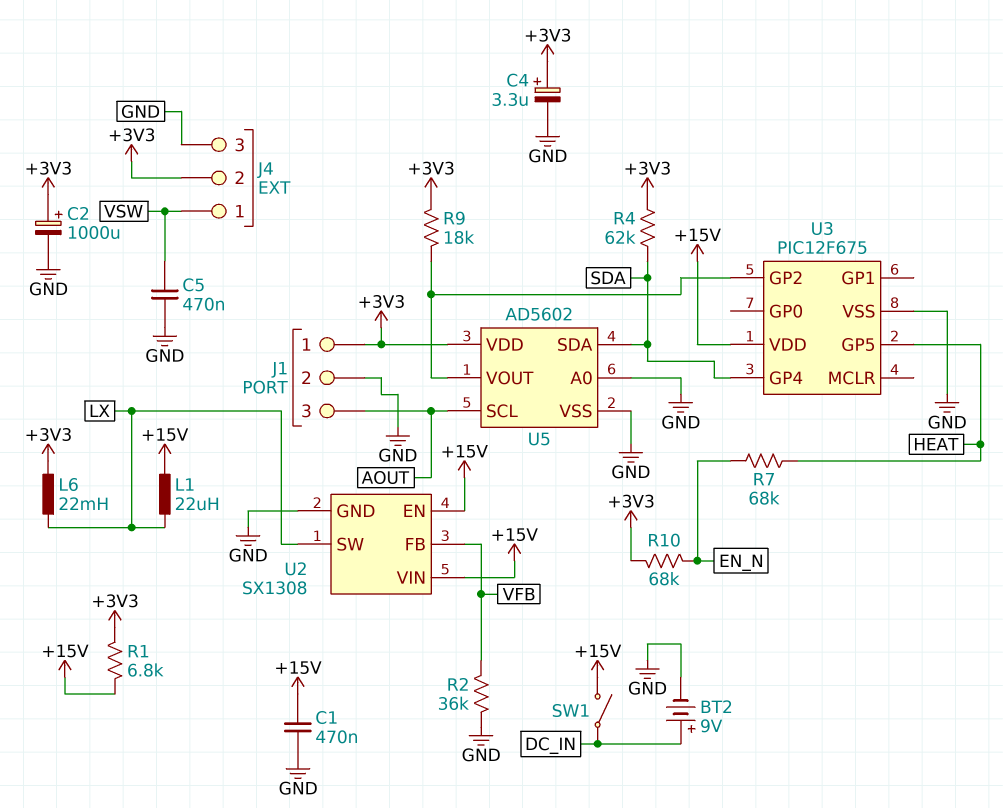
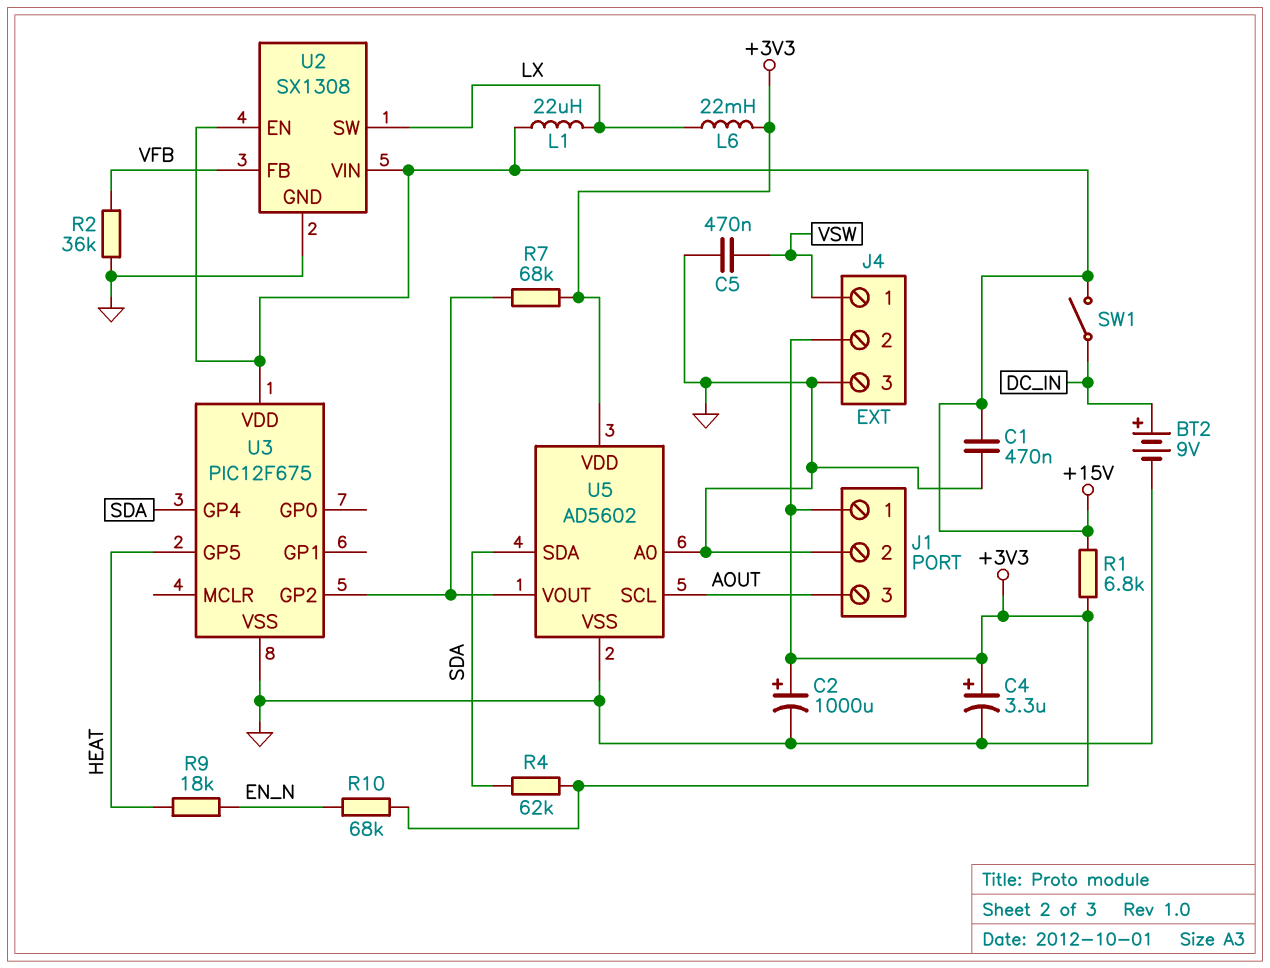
R7: 68k (EN_N, HEAT) -> 68k (+3V3, U3/GP2)
R9: 18k (+3V3, U3/GP2) -> 18k (EN_N, HEAT)

